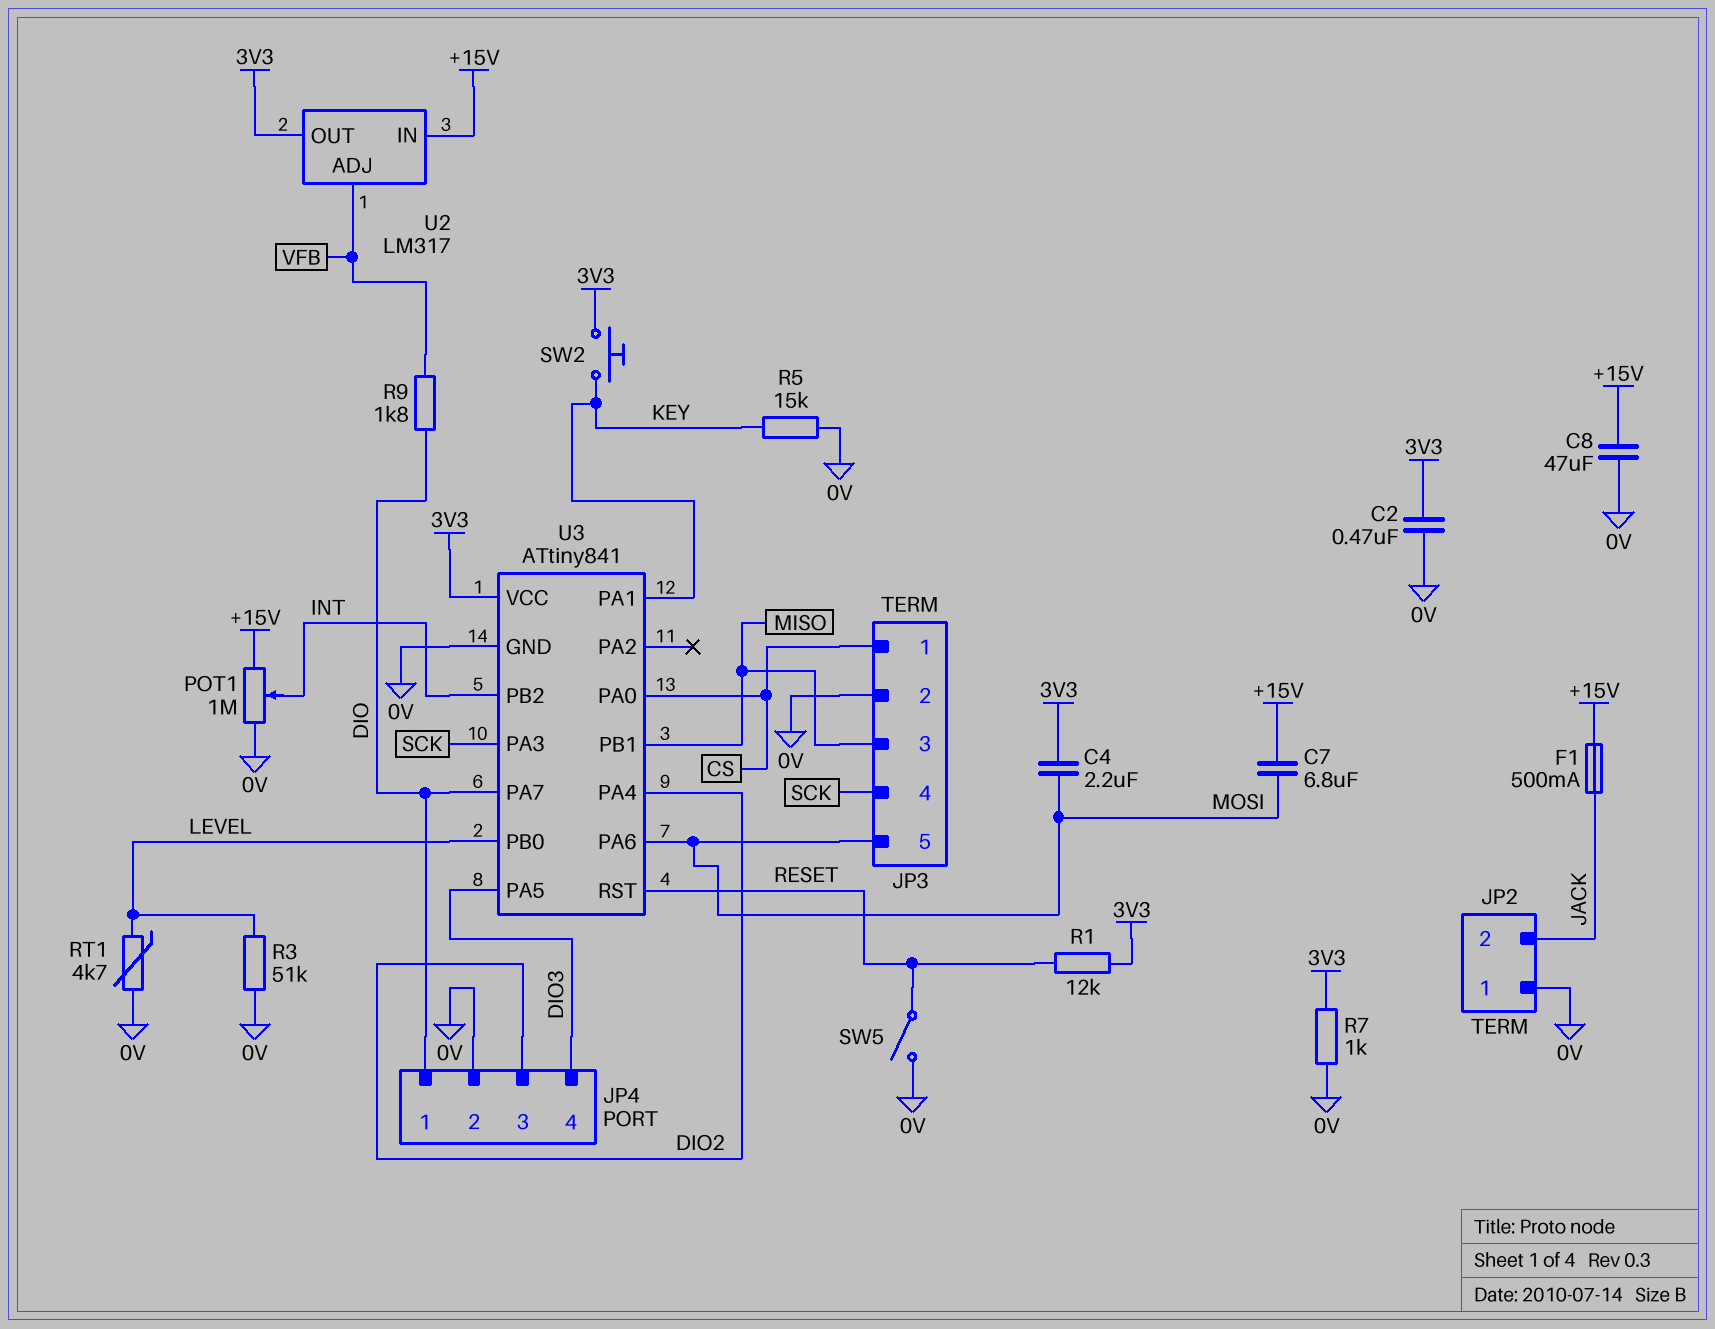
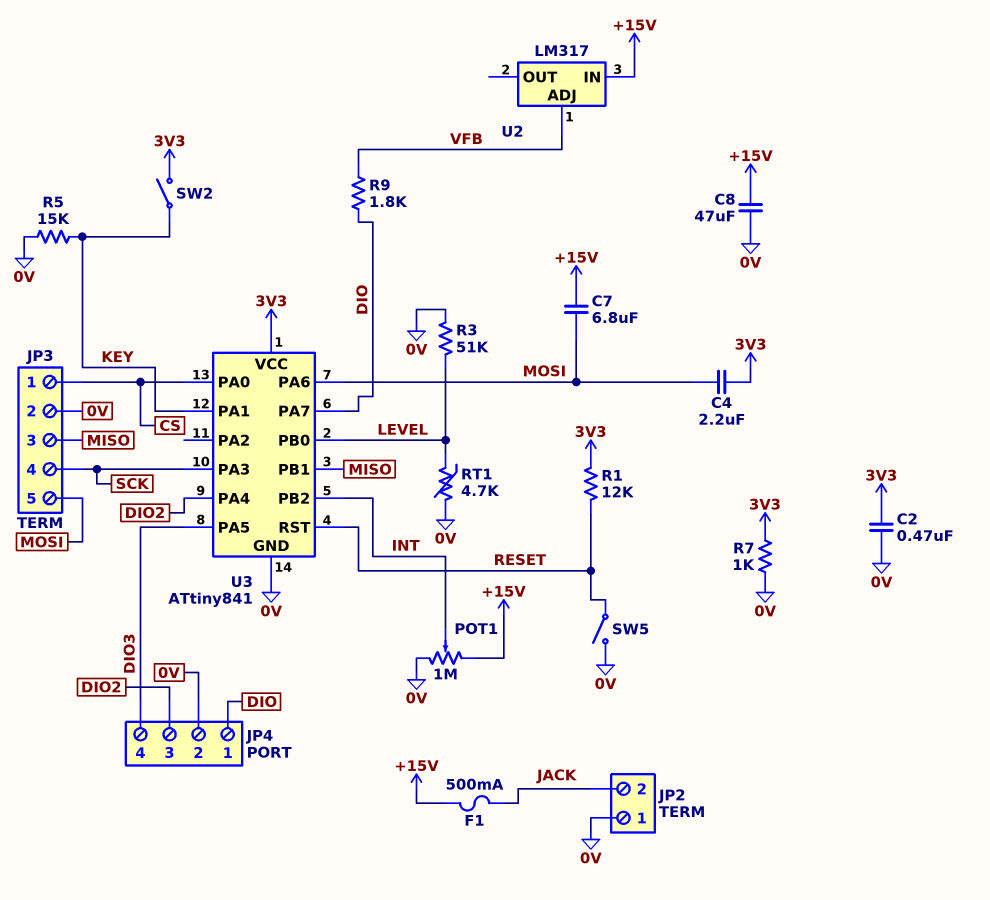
SW2: button (3V3, KEY) -> switch (3V3, KEY)
U2 pin OUT: 3V3 -> none

